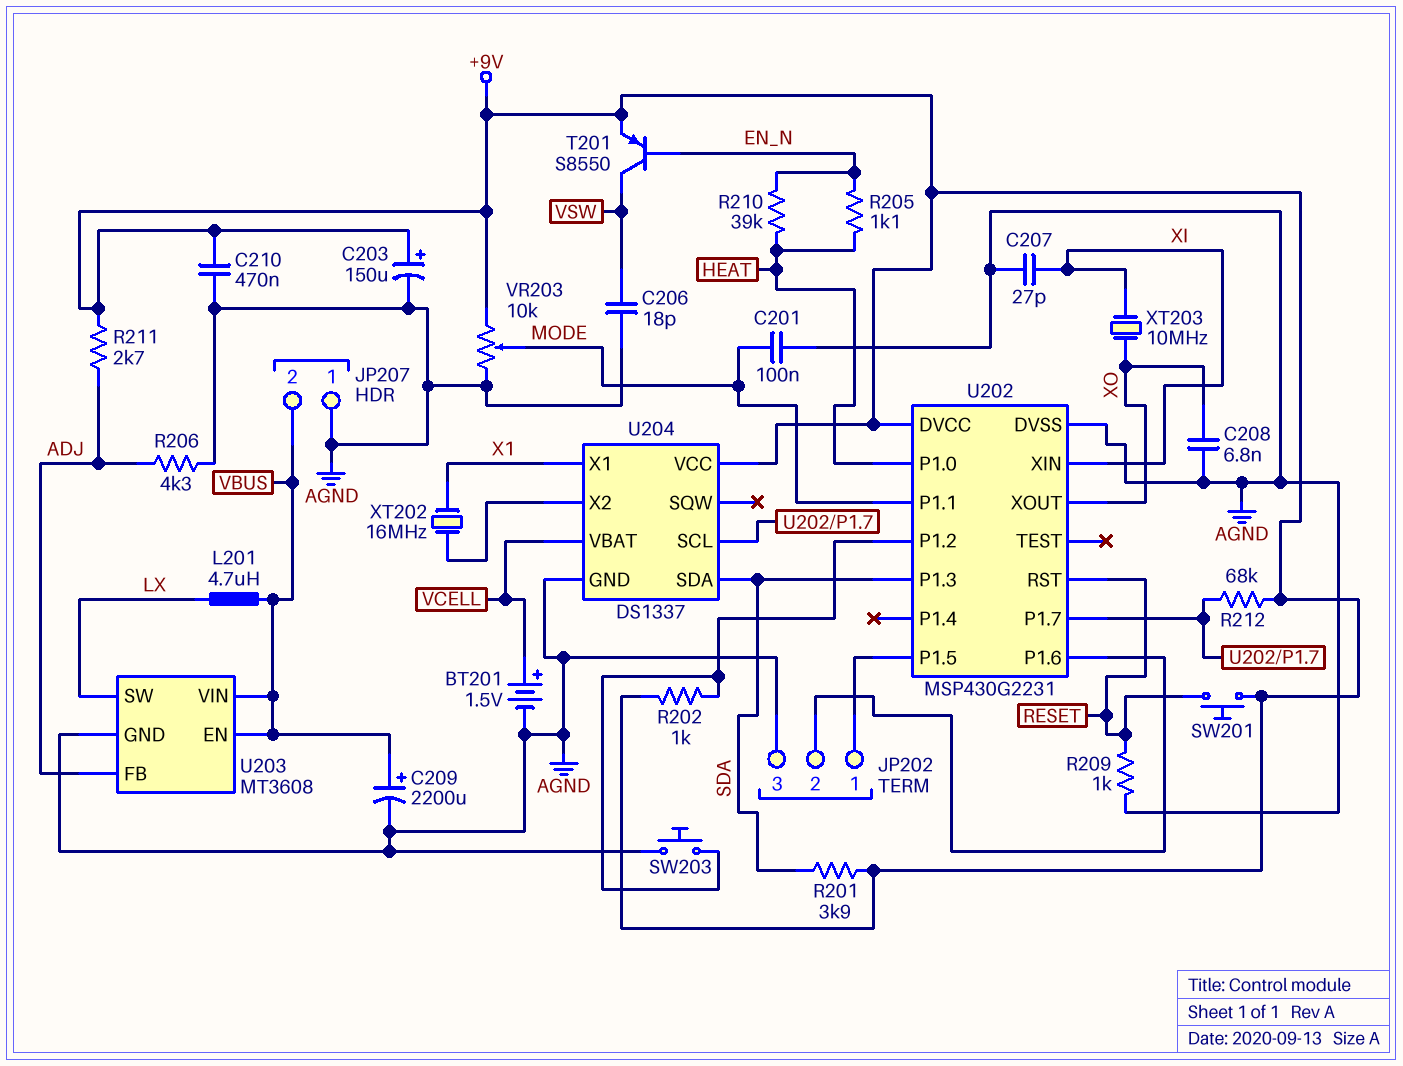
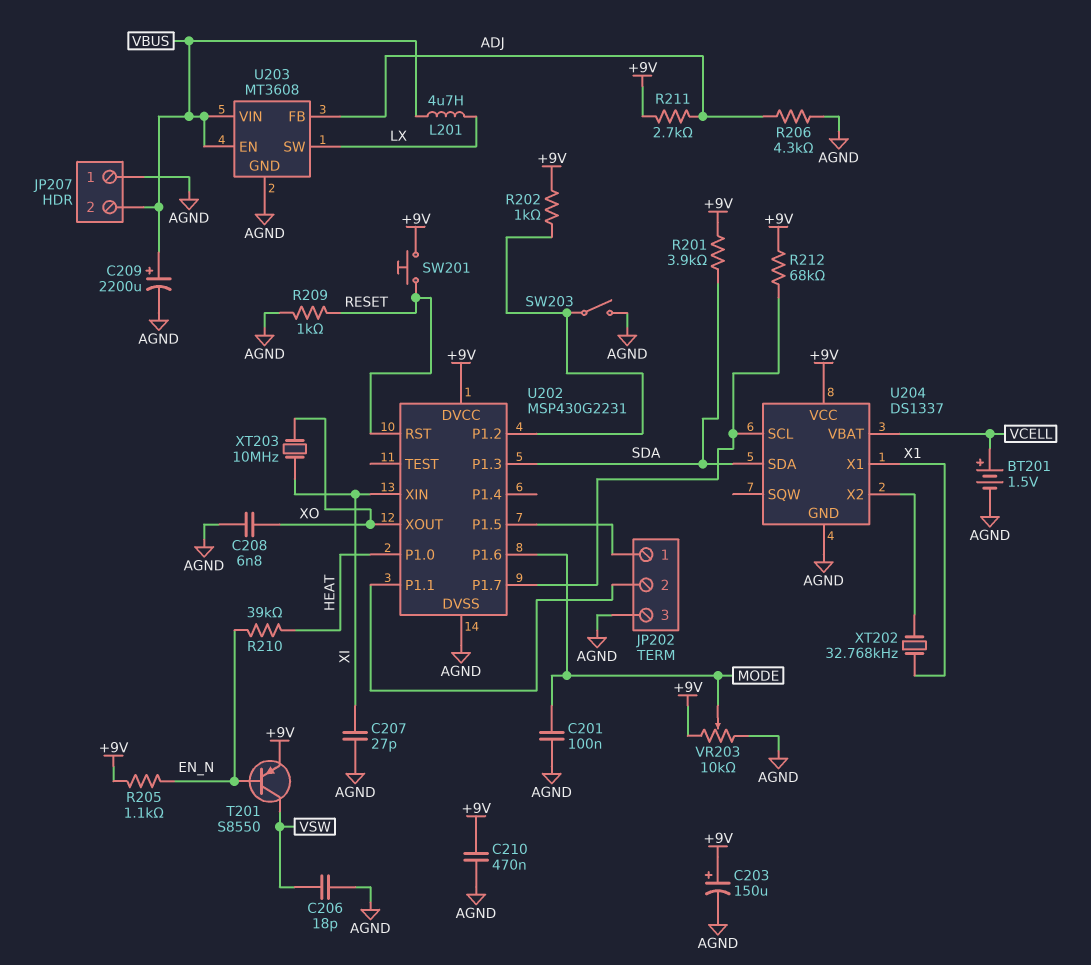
R205: 1.1k (EN_N, HEAT) -> 1.1k (+9V, EN_N)
SW203: button (AGND, U202/P1.2) -> switch (AGND, U202/P1.2)
U202 pin P1.1: MODE -> JP202/2
U202 pin P1.6: JP202/2 -> MODE
XT202: 16MHz (U204/X2, X1) -> 32.768kHz (U204/X2, X1)

